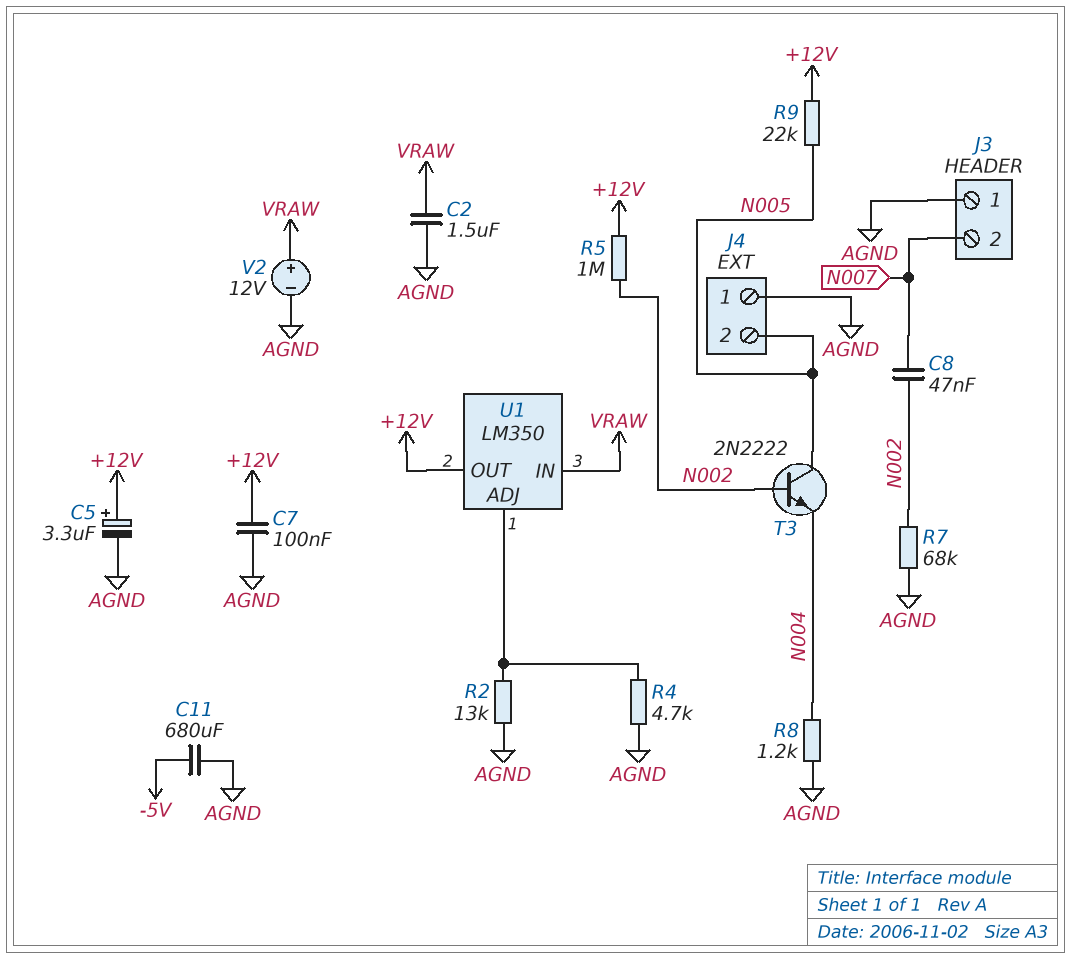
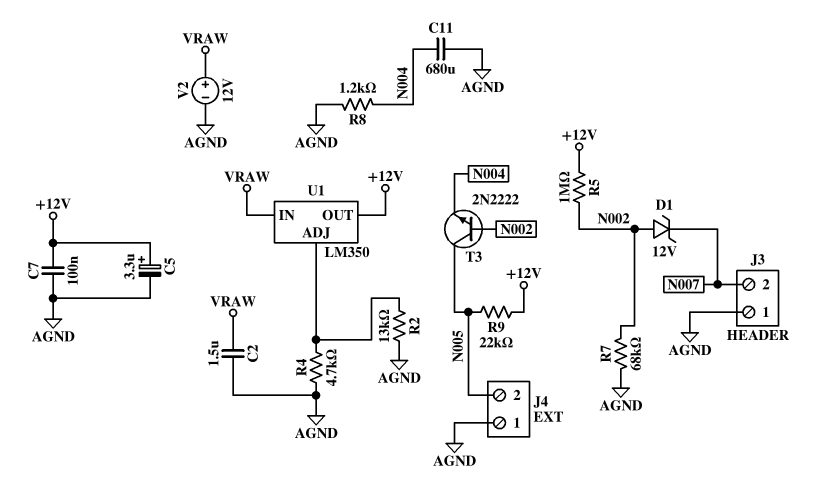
C8: 47nF (N002, N007) -> none
C11: 680uF (-5V, AGND) -> 680uF (AGND, N004)
D1: none -> zener 12V (A N002, K N007)

